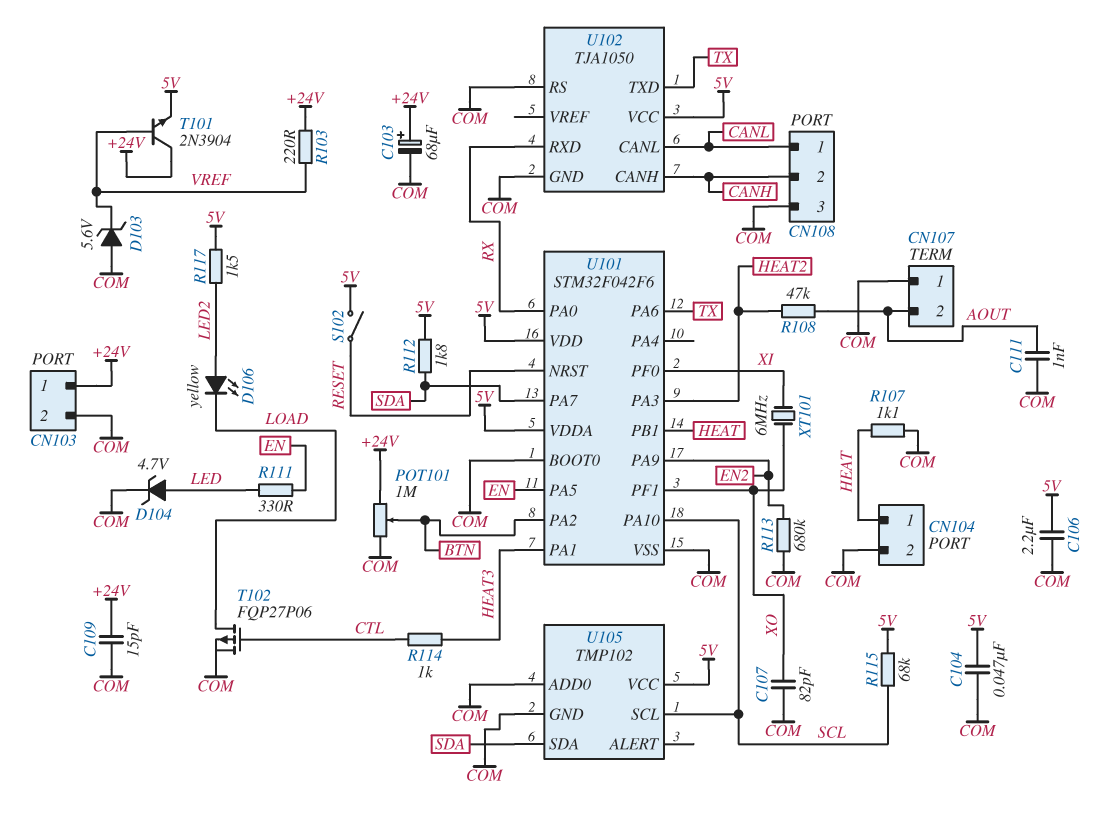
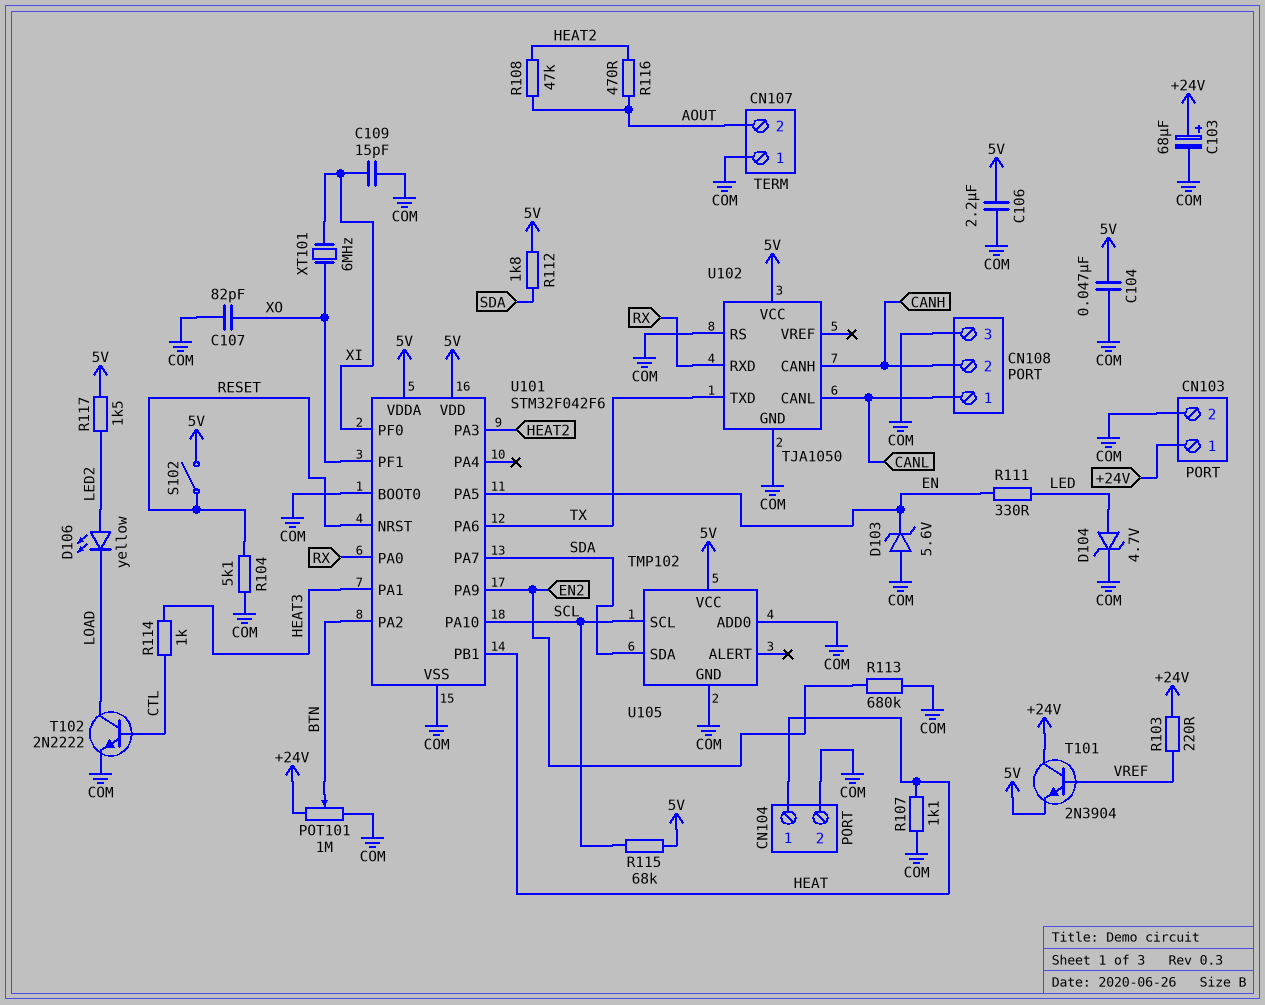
C109: 15pF (+24V, COM) -> 15pF (COM, XI)
C111: 1nF (AOUT, COM) -> none
D103: zener 5.6V (A COM, K VREF) -> zener 5.6V (A COM, K EN)
R104: none -> 5.1k (COM, RESET)
R116: none -> 470 (AOUT, HEAT2)
T102: PMOS FQP27P06 (G CTL, D LOAD, S COM) -> NPN 2N2222 (B CTL, C LOAD, E COM)

